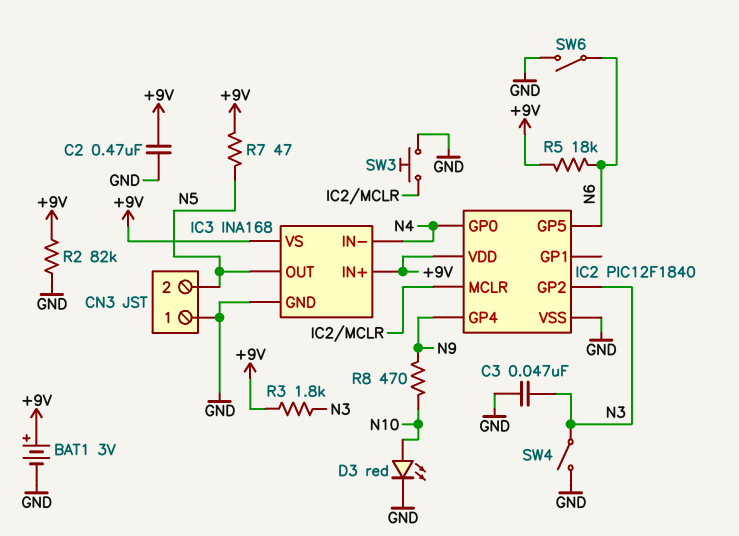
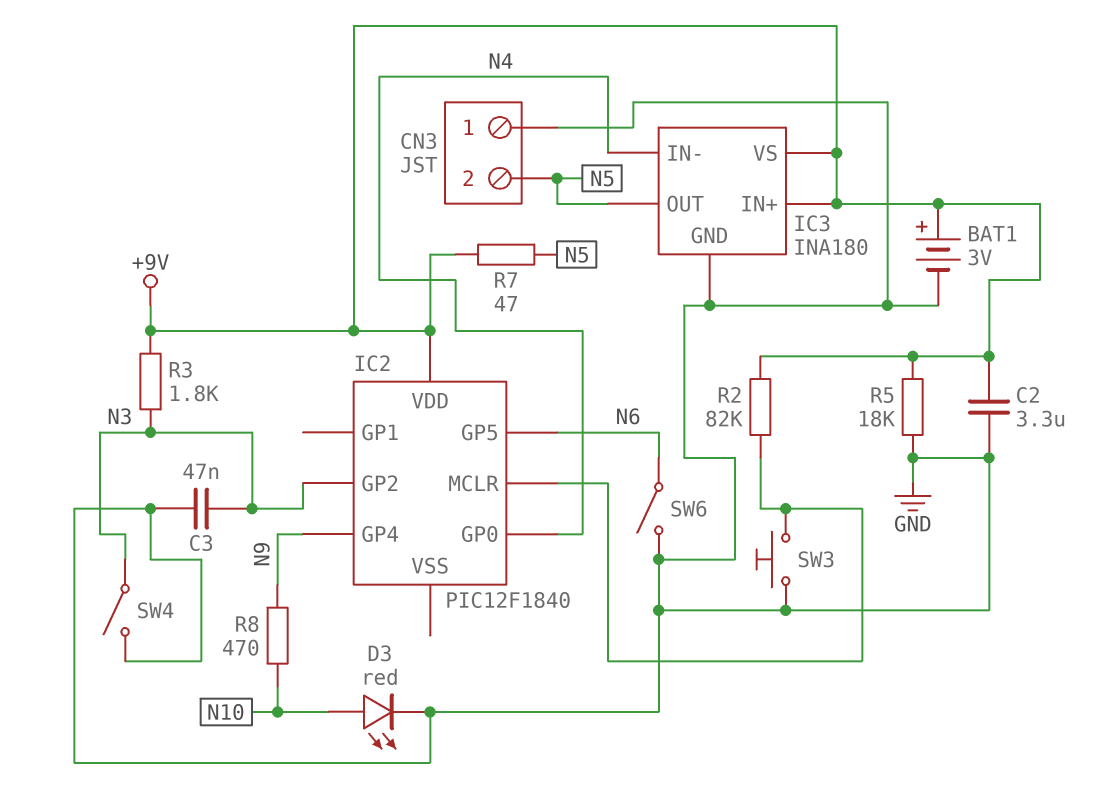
C2: 470nF (+9V, GND) -> 3.3uF (+9V, GND)
IC2 pin VSS: GND -> none
IC3: INA168 -> INA180
R2: 82k (+9V, GND) -> 82k (+9V, IC2/MCLR)
R5: 18k (+9V, N6) -> 18k (+9V, GND)

